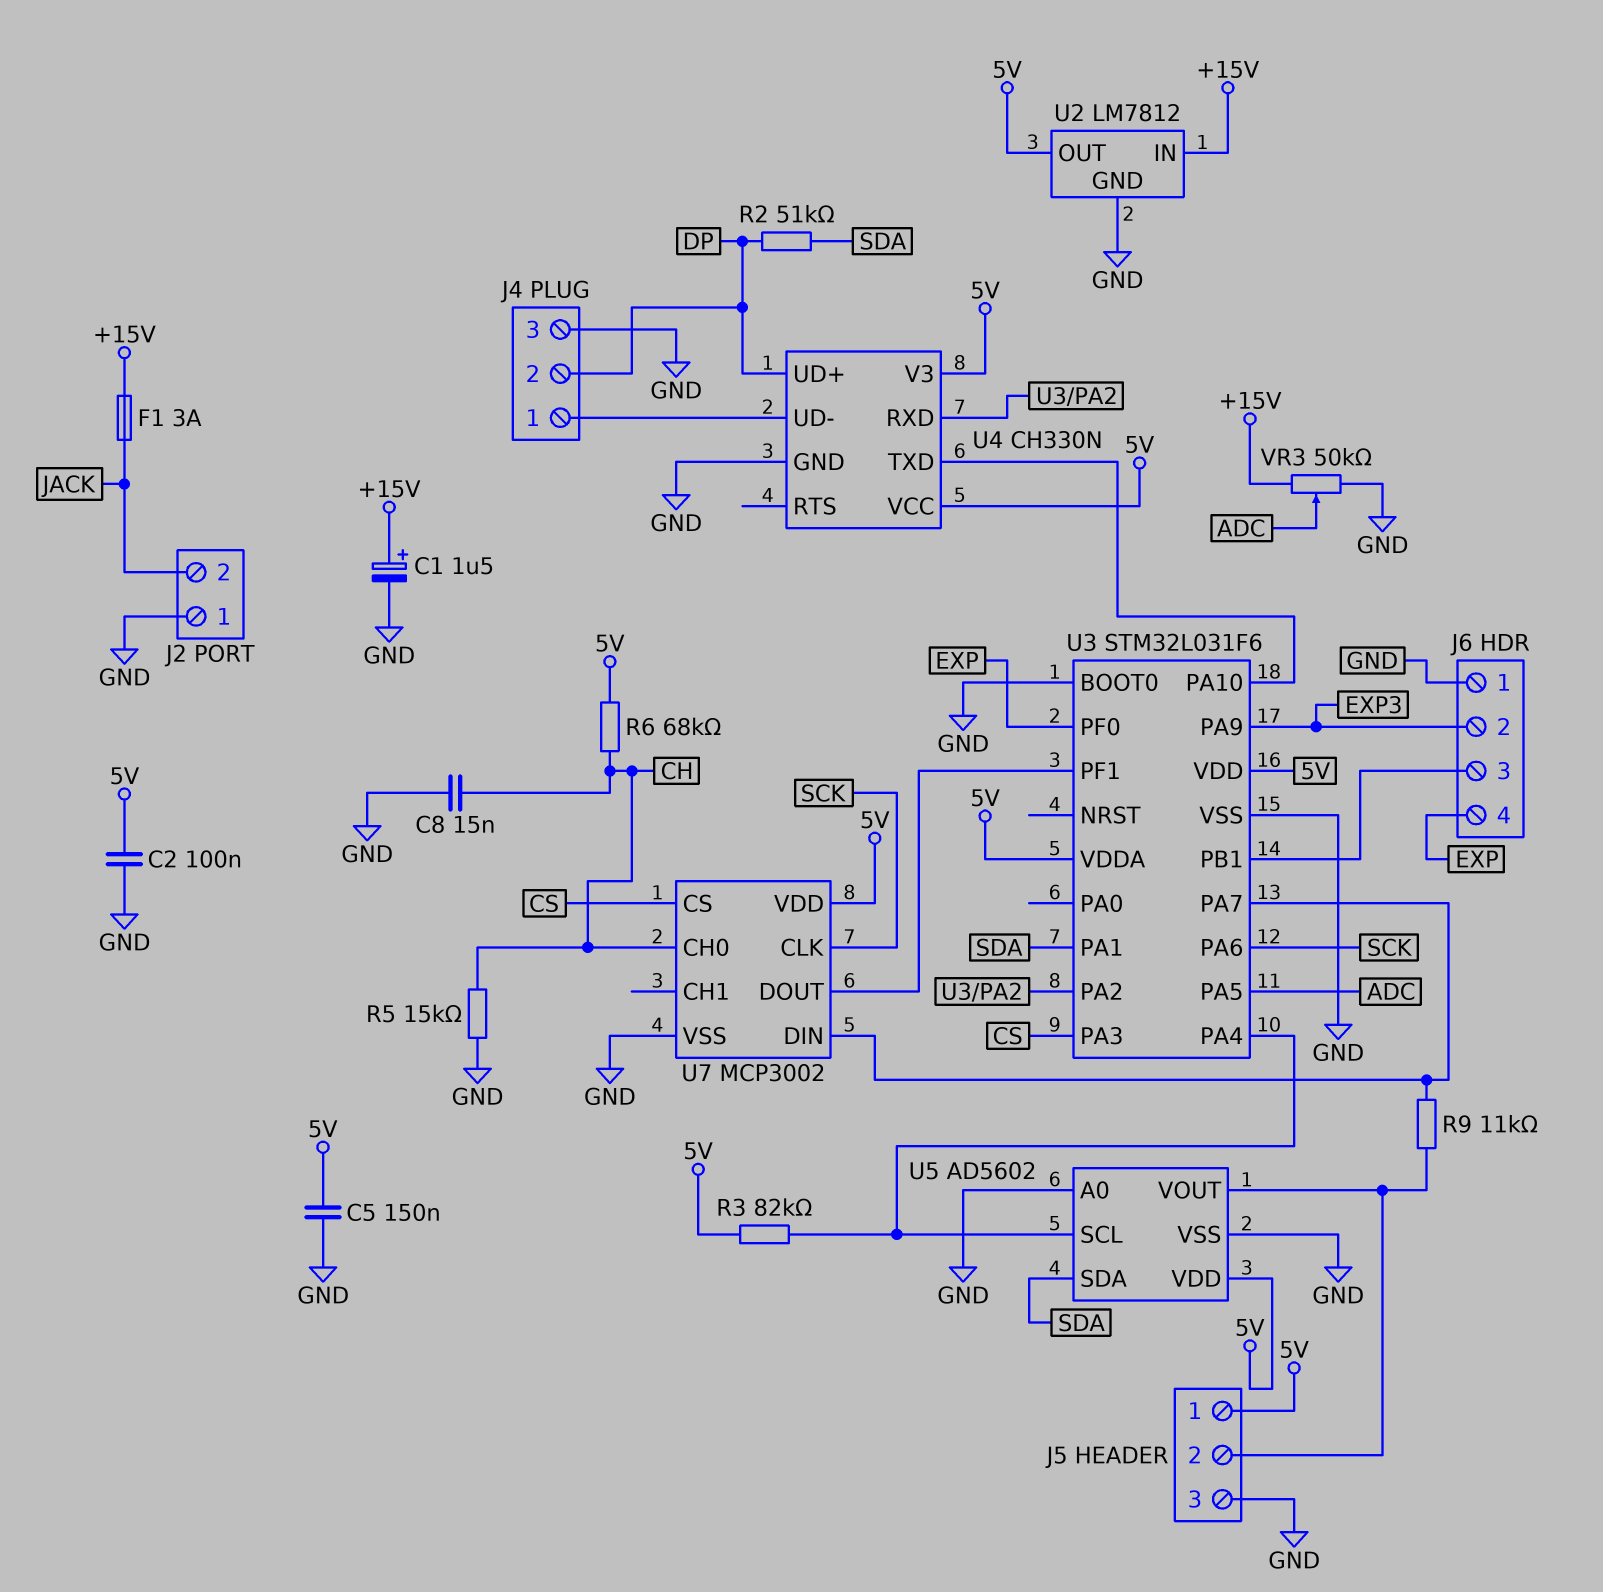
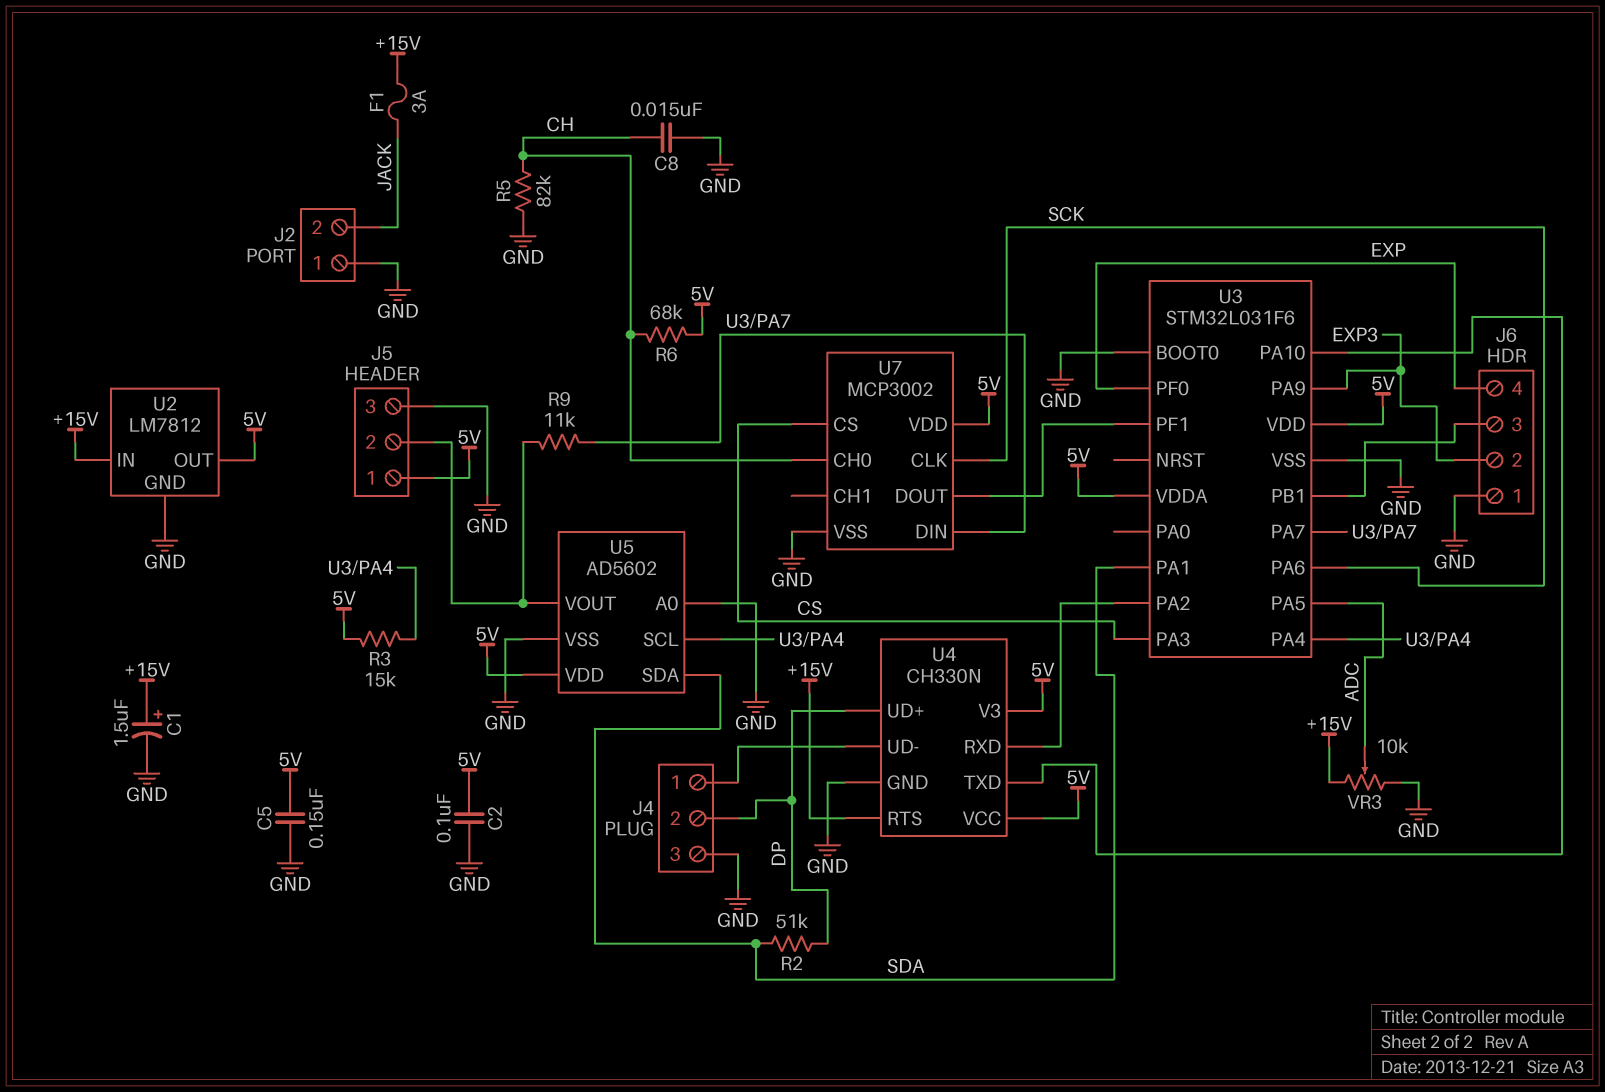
R3: 82k (5V, U3/PA4) -> 15k (5V, U3/PA4)
R5: 15k (CH, GND) -> 82k (CH, GND)
U4 pin RTS: none -> +15V
VR3: 50k (+15V, GND, wiper ADC) -> 10k (+15V, GND, wiper ADC)

